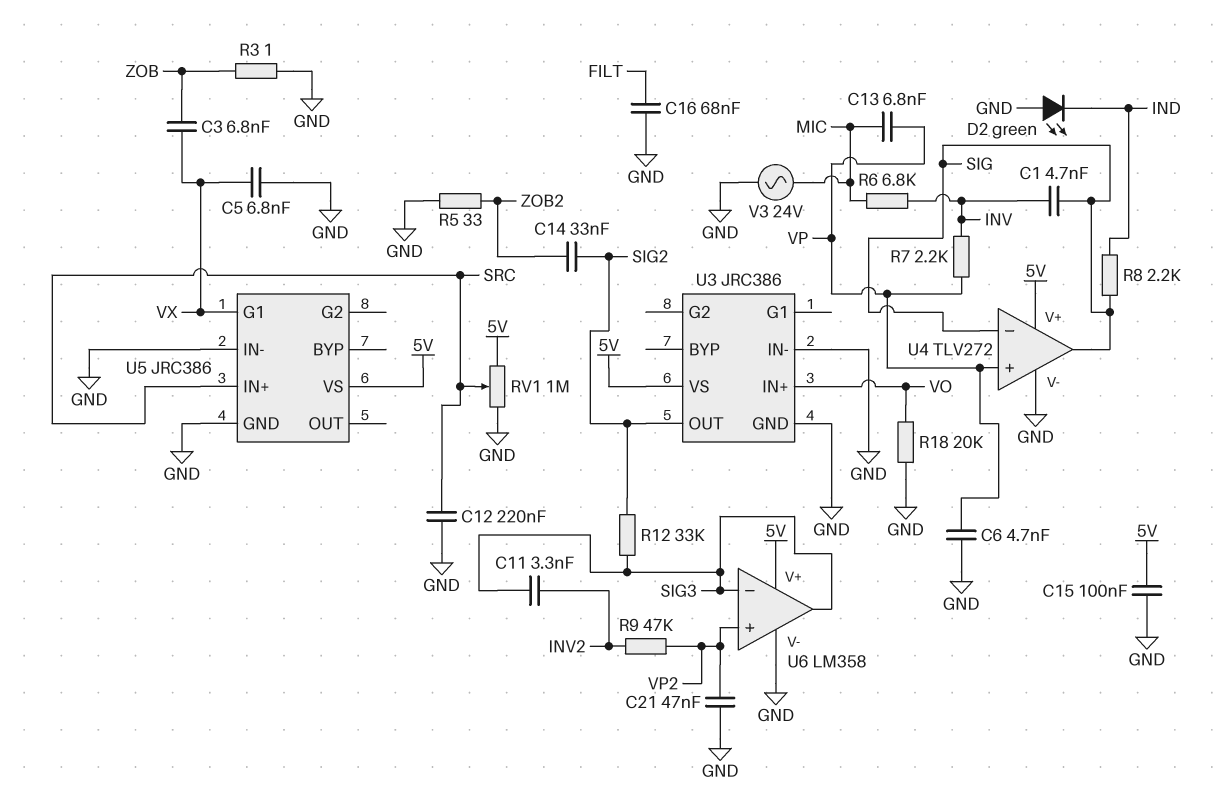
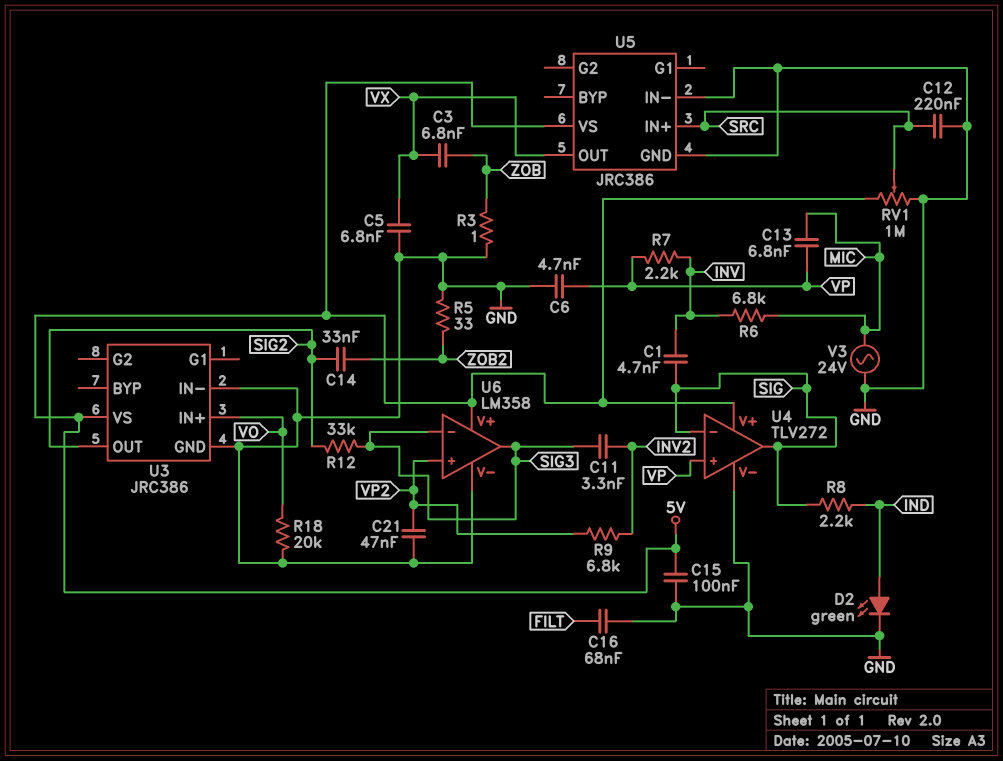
D2: LED green (A GND, K IND) -> LED green (A IND, K GND)
R9: 47k (INV2, VP2) -> 6.8k (INV2, VP2)
U5 pin G1: VX -> none
U5 pin OUT: none -> VX

